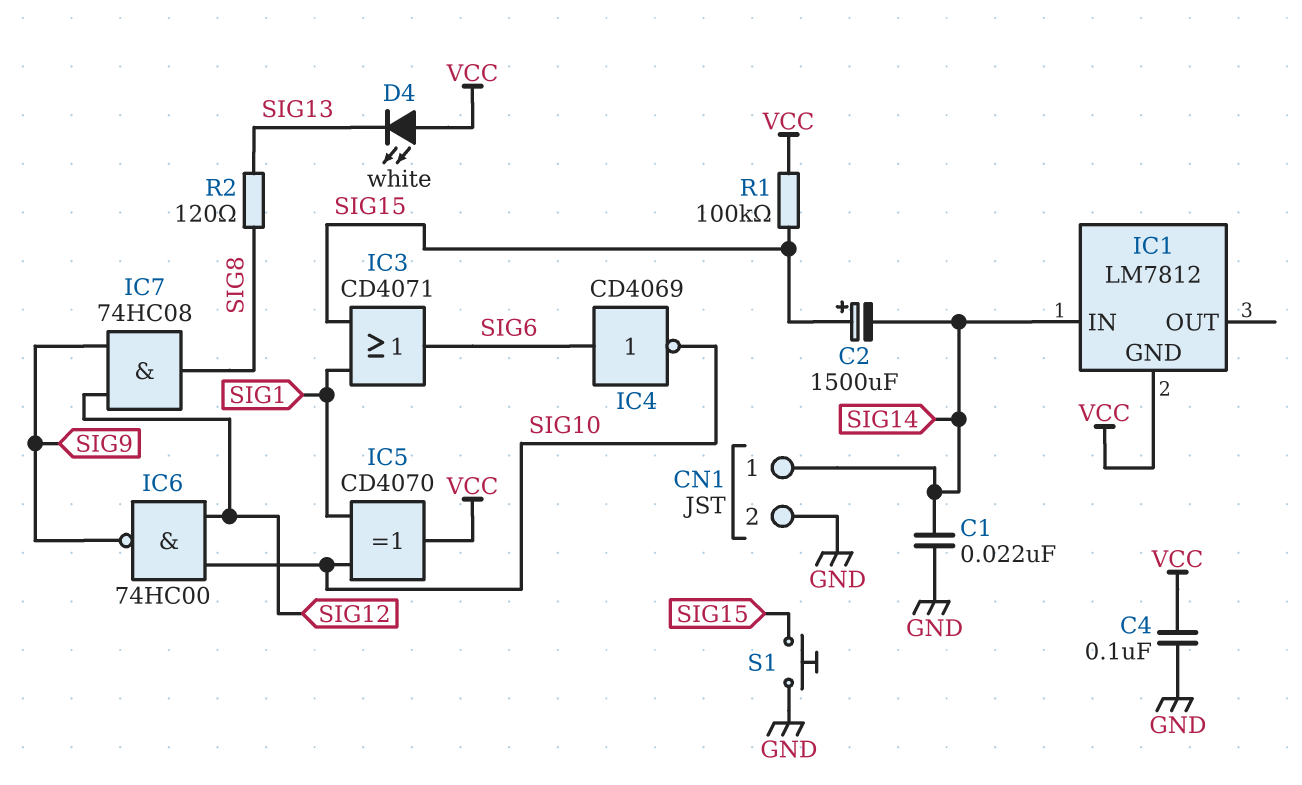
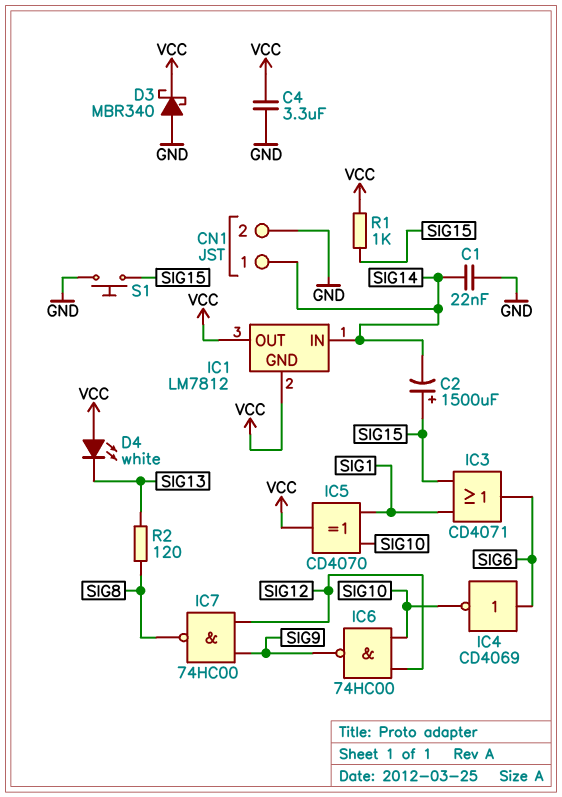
C4: 100nF (GND, VCC) -> 3.3uF (GND, VCC)
D3: none -> schottky MBR340 (A GND, K VCC)
IC1 pin OUT: none -> VCC
IC7: AND 74HC08 (in SIG9, in SIG12, out SIG8) -> NAND 74HC00 (in SIG9, in SIG12, out SIG8)
R1: 100k (SIG15, VCC) -> 1k (SIG15, VCC)

